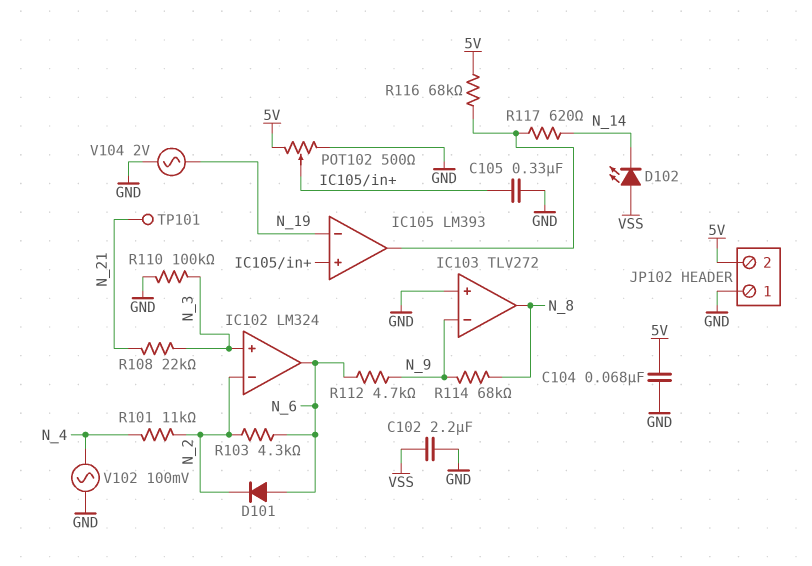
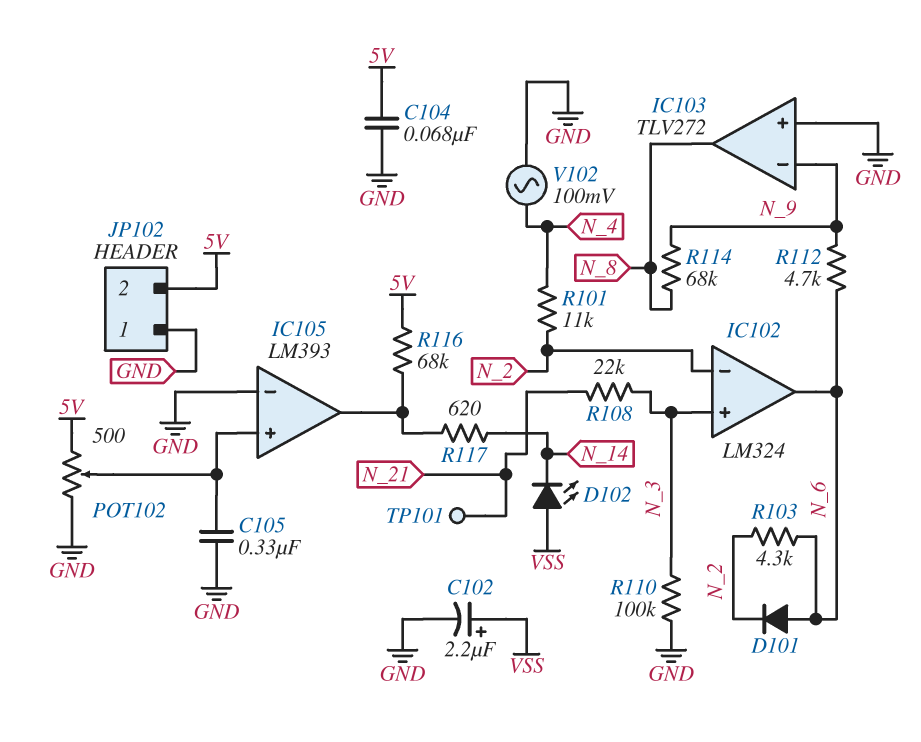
C102: 2.2uF (GND, VSS) -> 2.2uF (plus VSS, minus GND)
IC105 pin in-: N_19 -> GND
V104: AC 2V (GND, N_19) -> none

